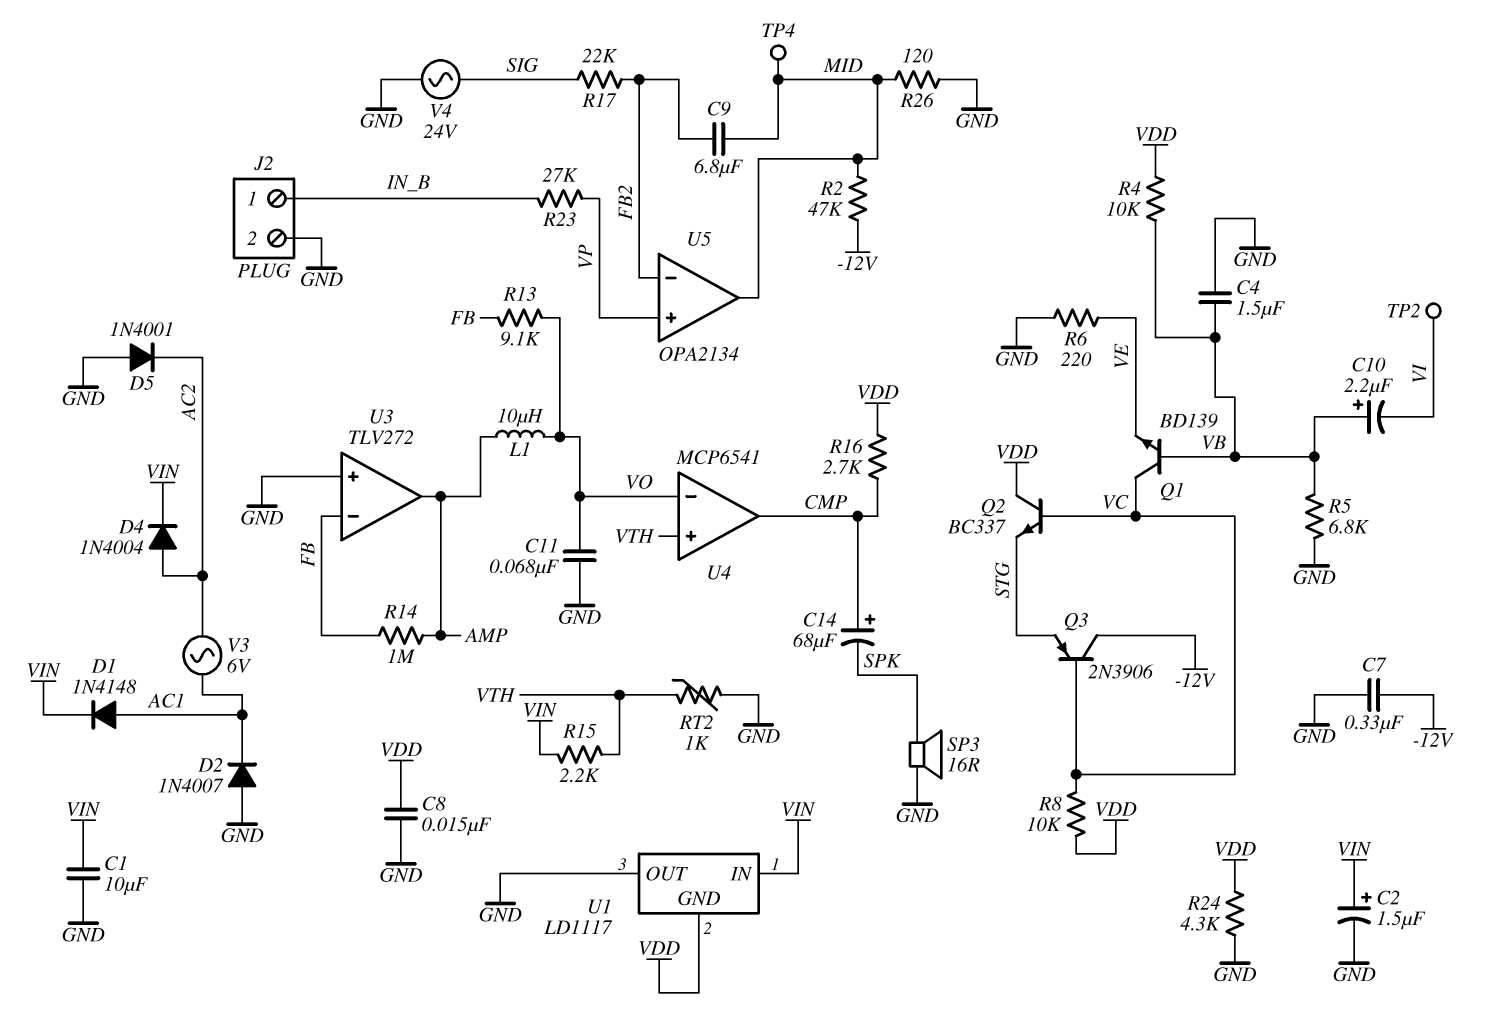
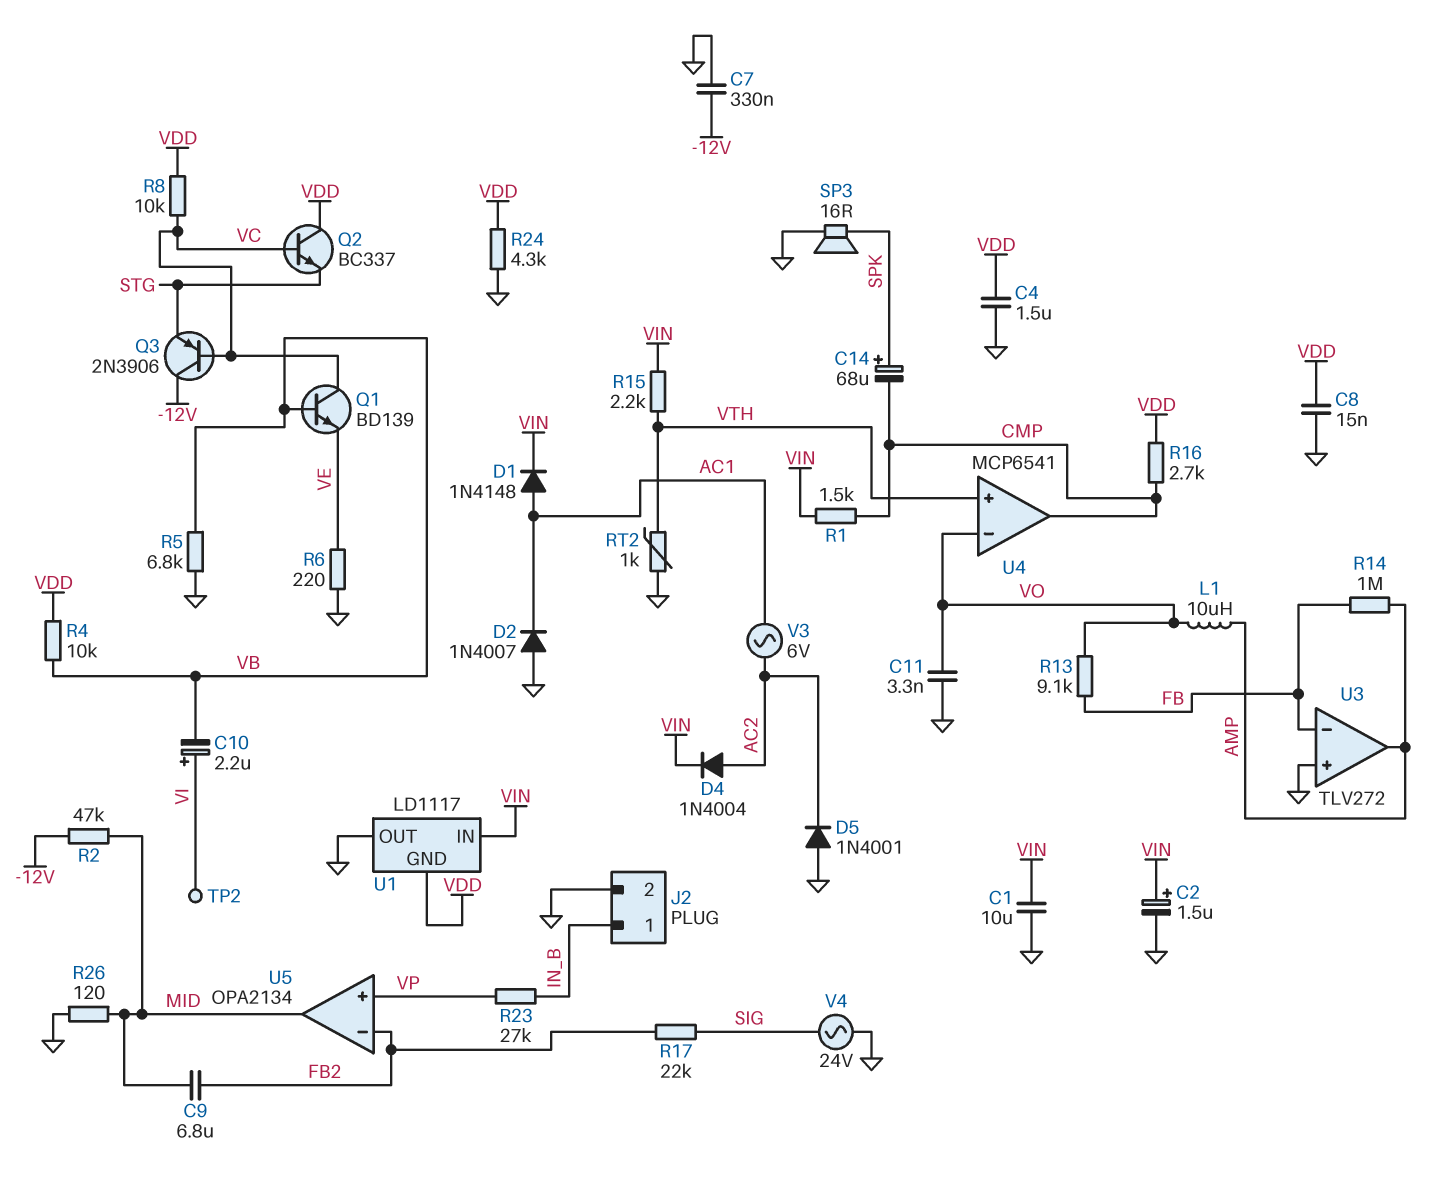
C4: 1.5uF (GND, VB) -> 1.5uF (GND, VDD)
C10: 2.2uF (plus VB, minus VI) -> 2.2uF (plus VI, minus VB)
C11: 68nF (GND, VO) -> 3.3nF (GND, VO)
C14: 68uF (plus CMP, minus SPK) -> 68uF (plus SPK, minus CMP)
R1: none -> 1.5k (CMP, VIN)
TP4: test point (MID) -> none

